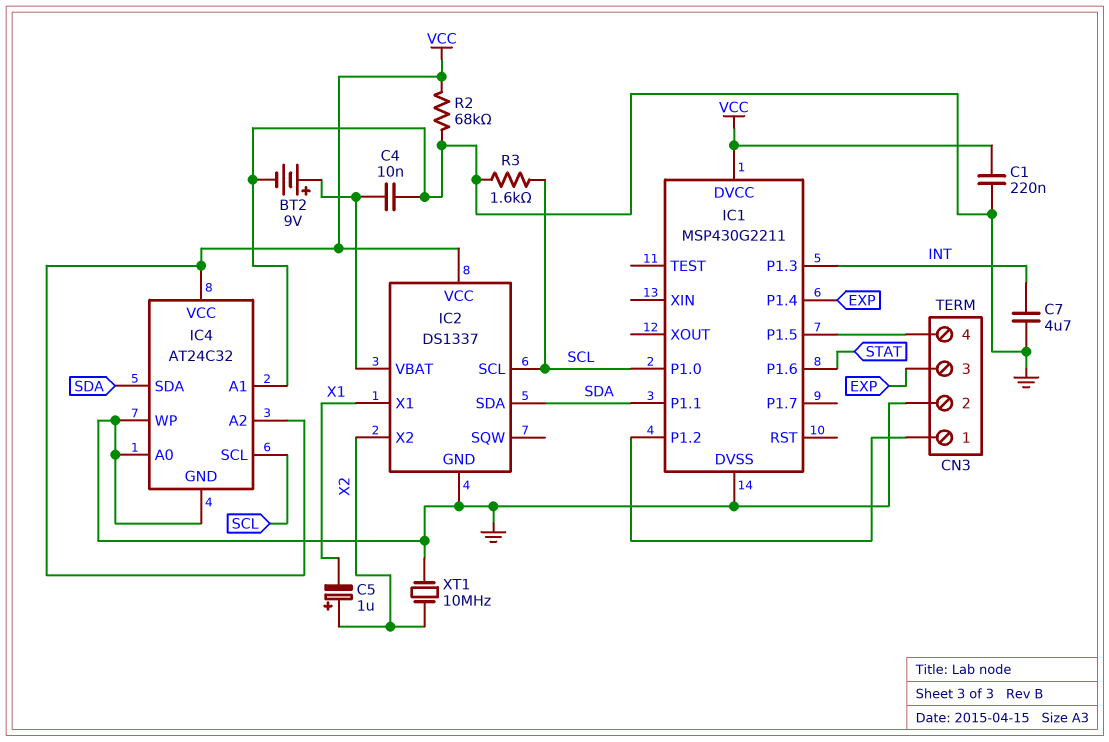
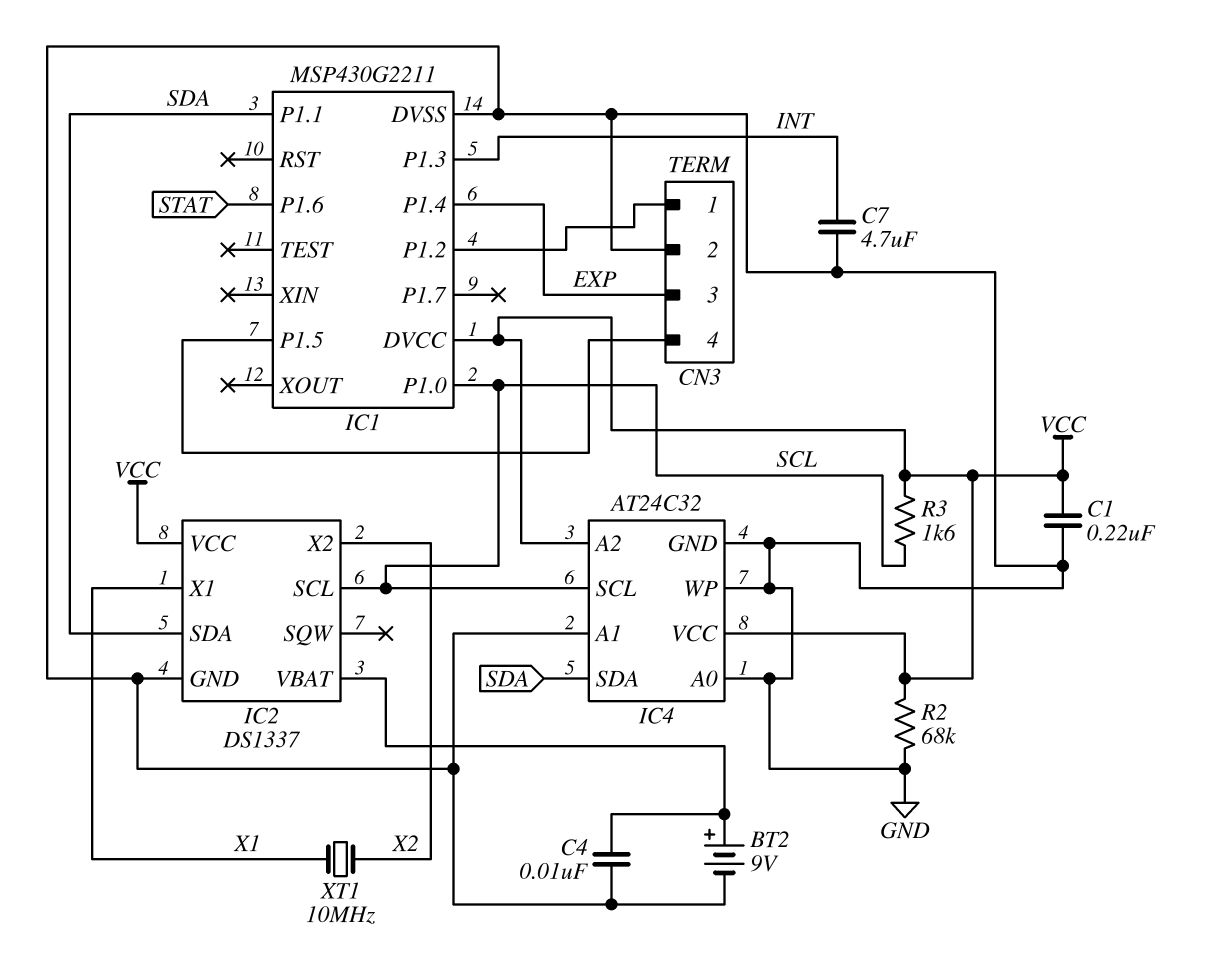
C5: 1uF (plus X2, minus X1) -> none
R3: 1.6k (GND, SCL) -> 1.6k (SCL, VCC)
XT1: 10MHz (GND, X2) -> 10MHz (X1, X2)

